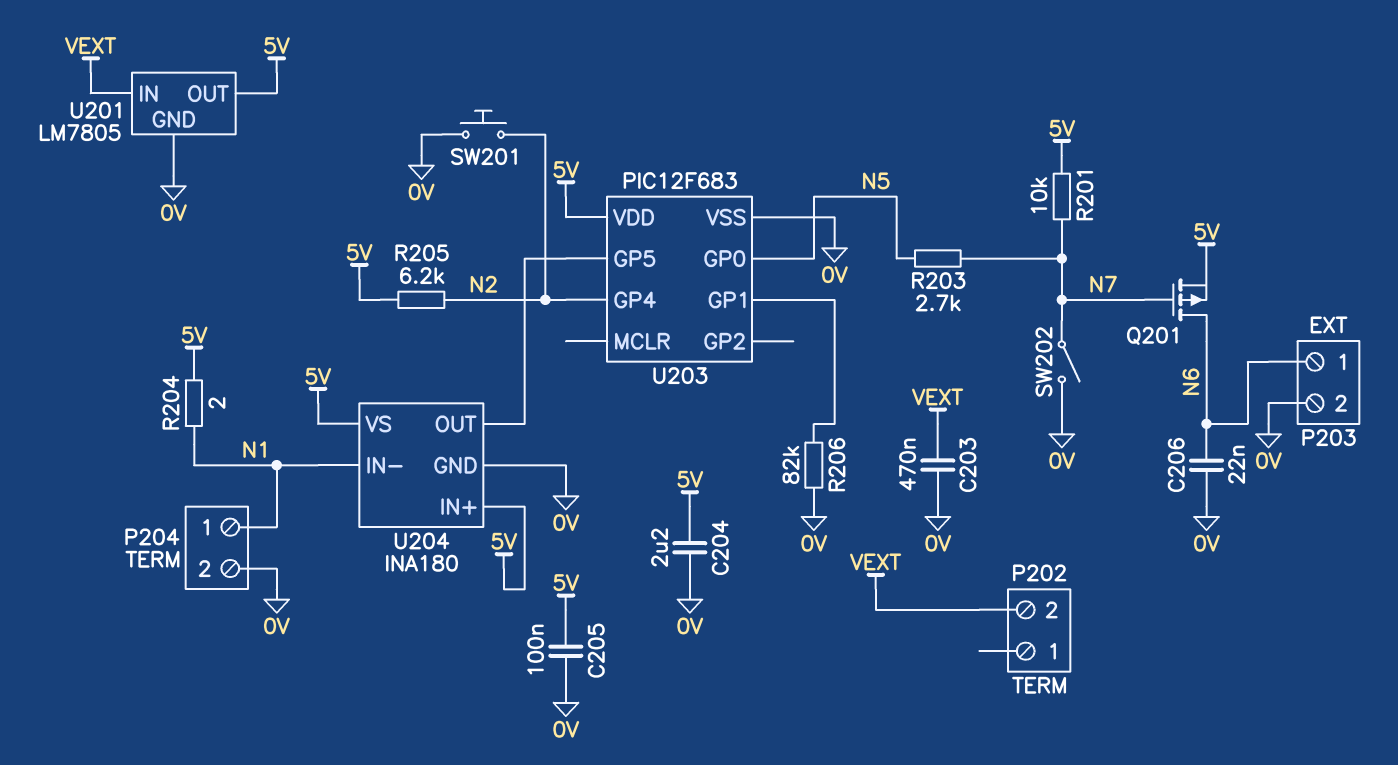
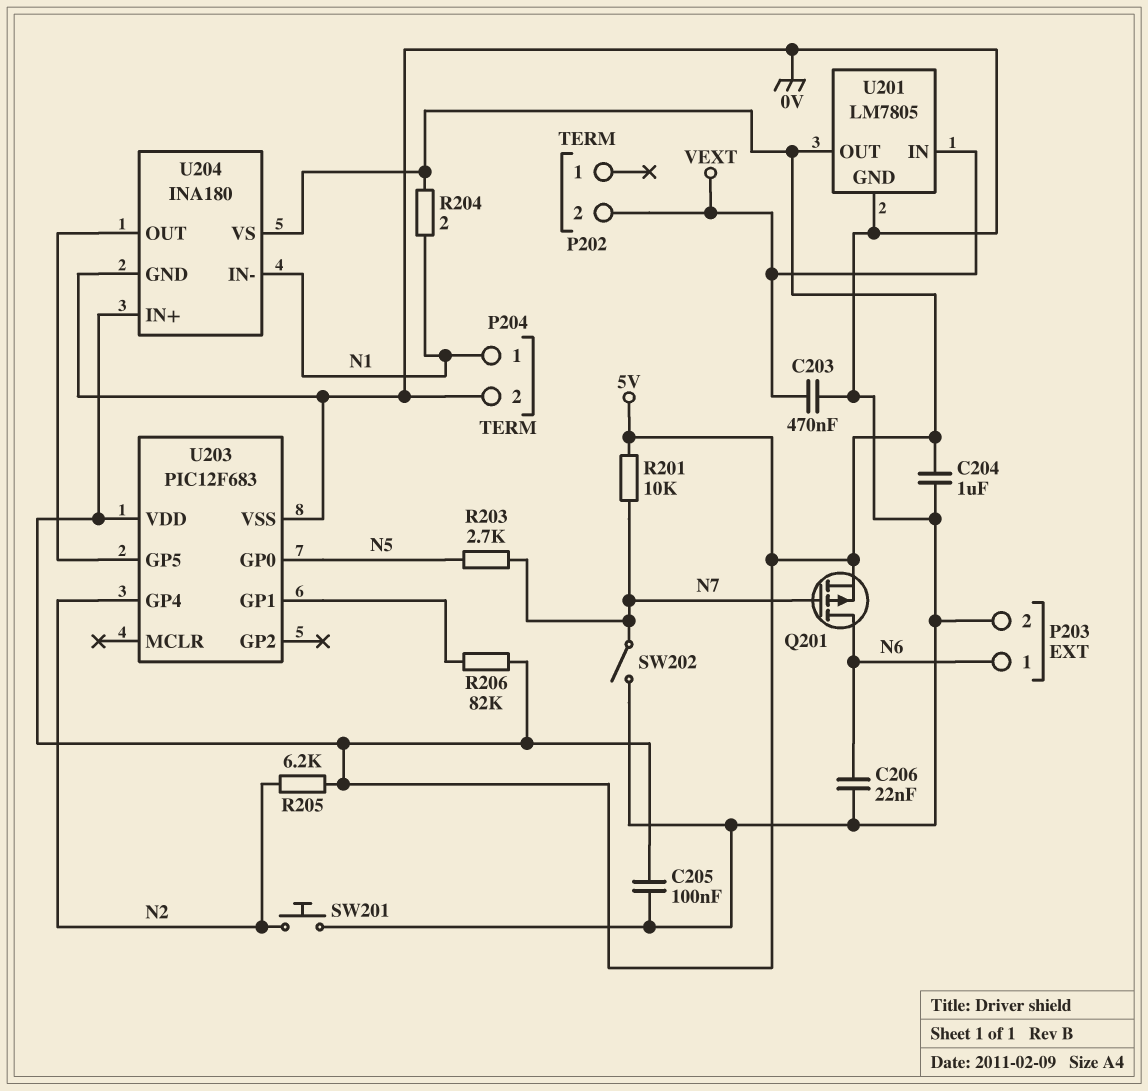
C204: 2.2uF (0V, 5V) -> 1uF (0V, 5V)
R206: 82k (0V, U203/GP1) -> 82k (5V, U203/GP1)

